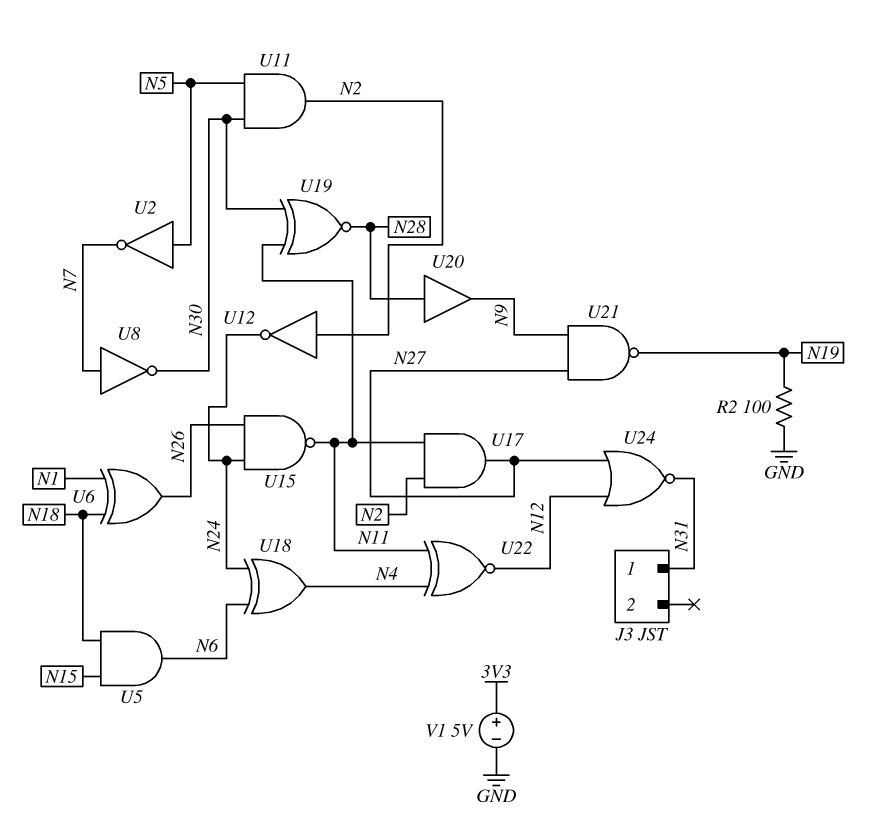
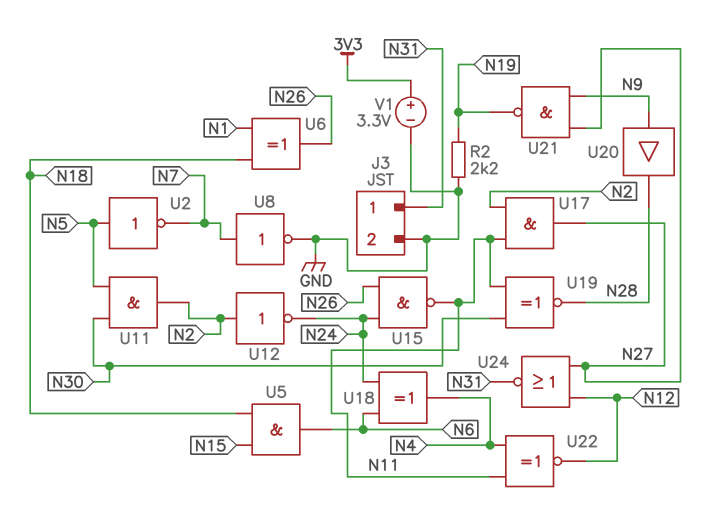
J3 pin 2: none -> GND
R2: 100 (GND, N19) -> 2.2k (GND, N19)
U8: NOT (in N7, out N30) -> NOT (in N7, out GND)
U20: buffer (in N28, out N9) -> buffer (in N9, out N28)
V1: 5V (plus 3V3, minus GND) -> 3.3V (plus 3V3, minus GND)

